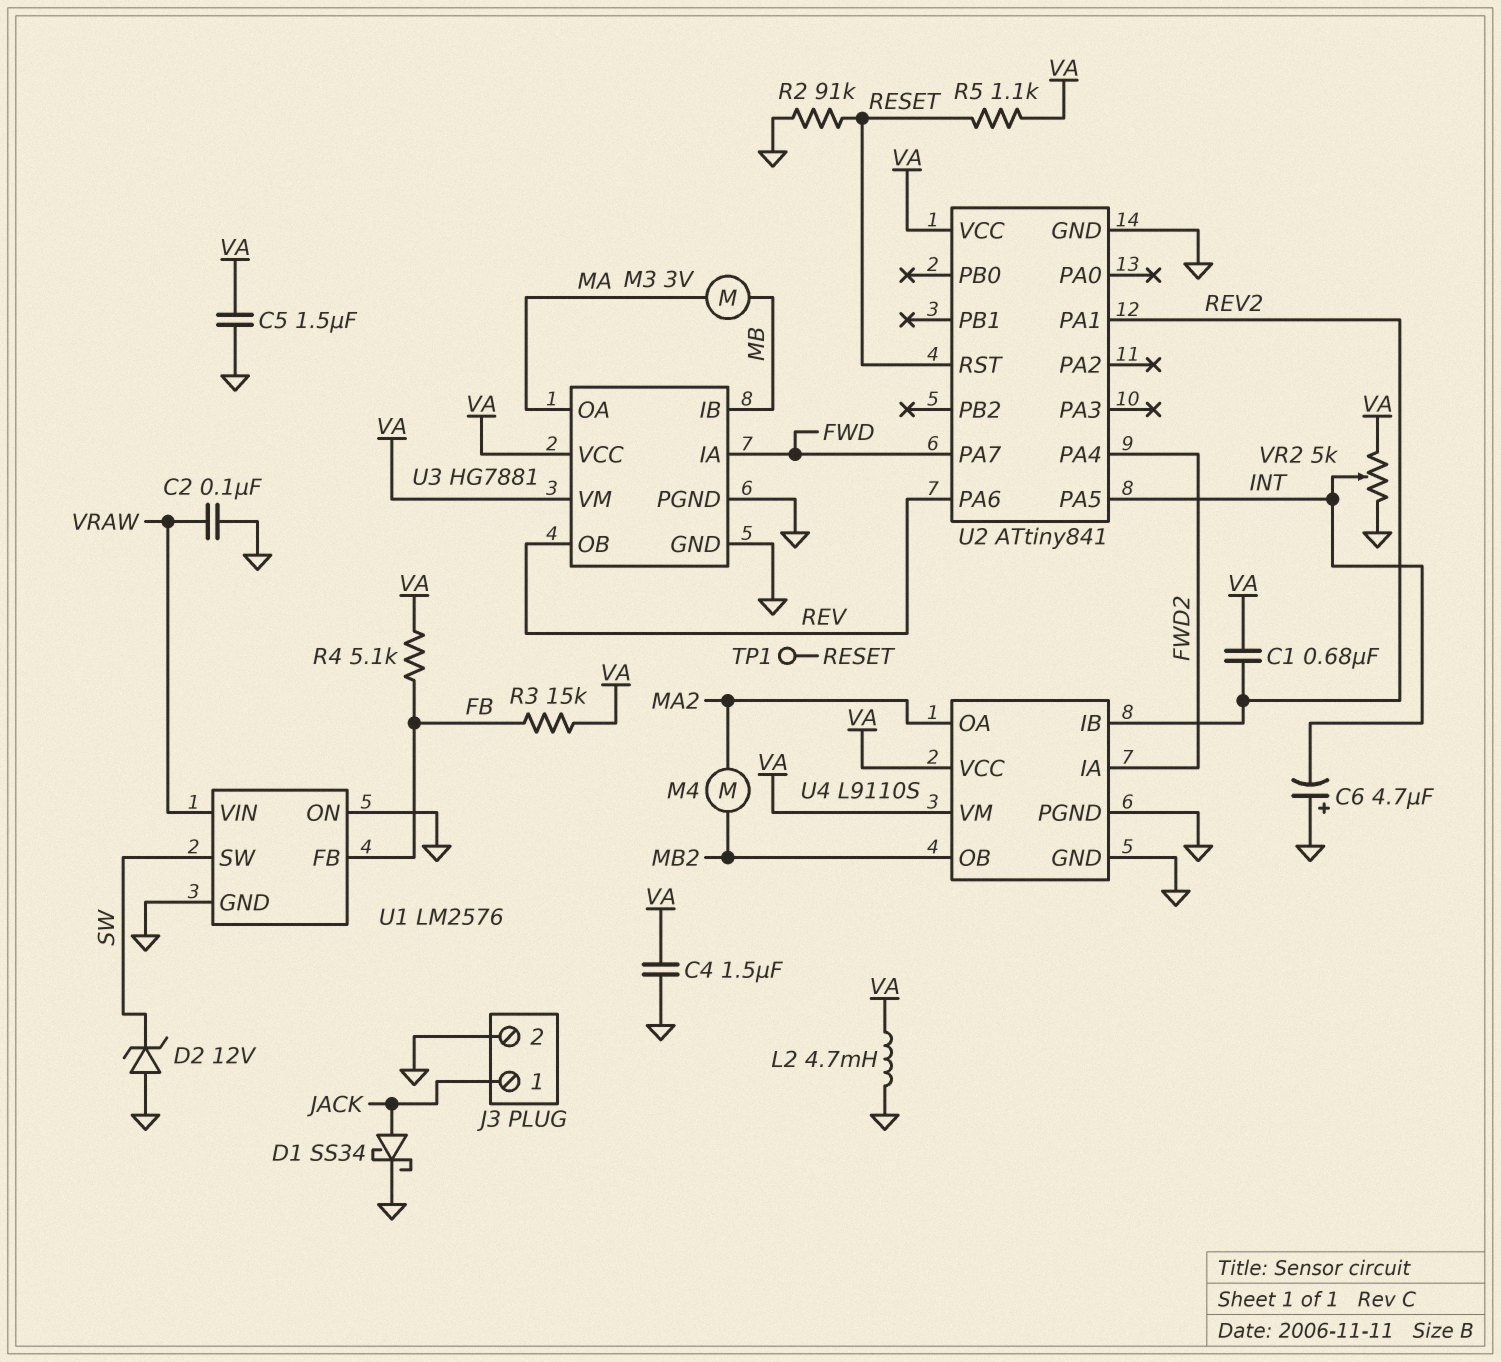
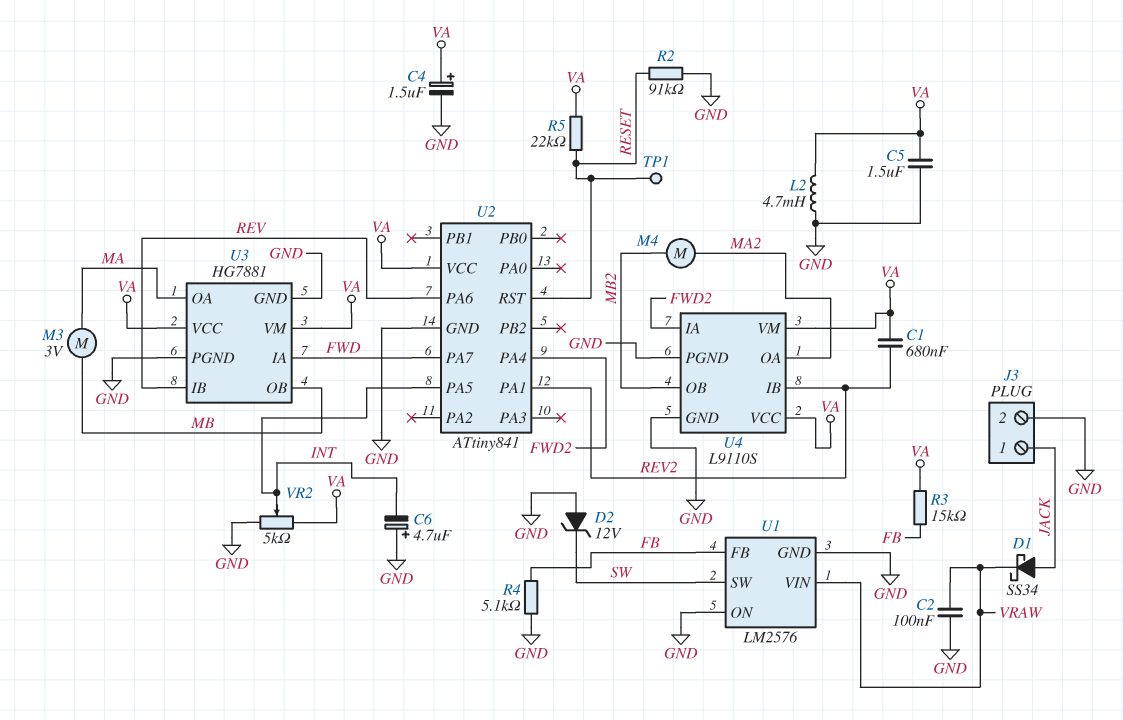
C4: 1.5uF (GND, VA) -> 1.5uF (plus VA, minus GND)
D1: schottky SS34 (A JACK, K GND) -> schottky SS34 (A JACK, K VRAW)
R4: 5.1k (FB, VA) -> 5.1k (FB, GND)
R5: 1.1k (RESET, VA) -> 22k (RESET, VA)
U3 pin IB: MB -> REV
U3 pin OB: REV -> MB

